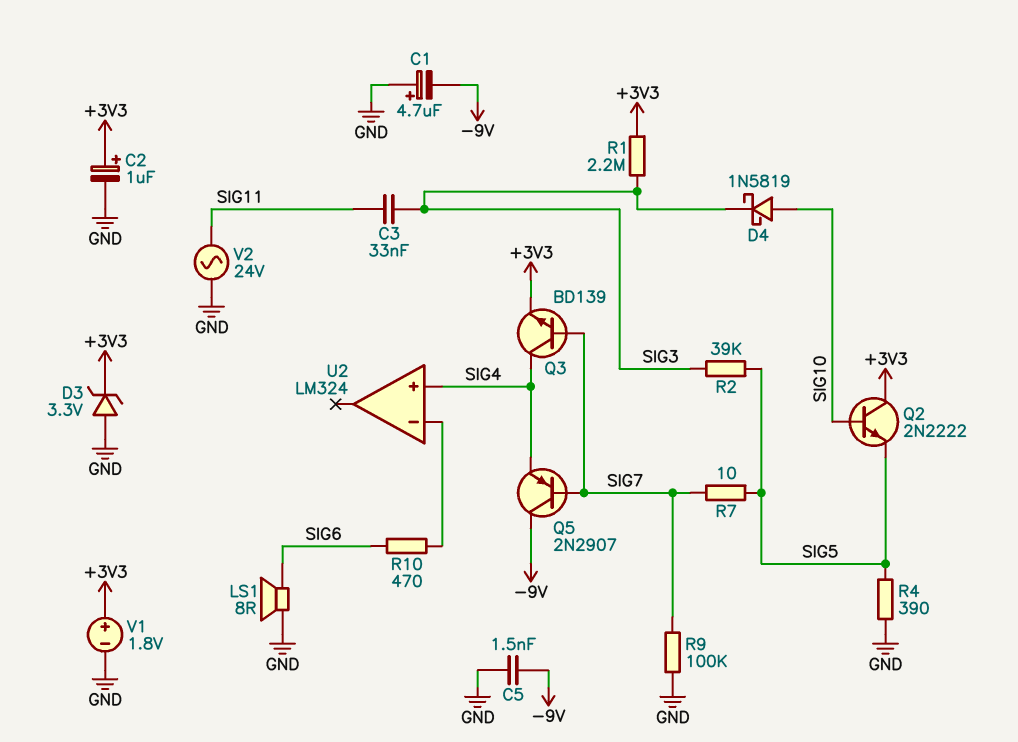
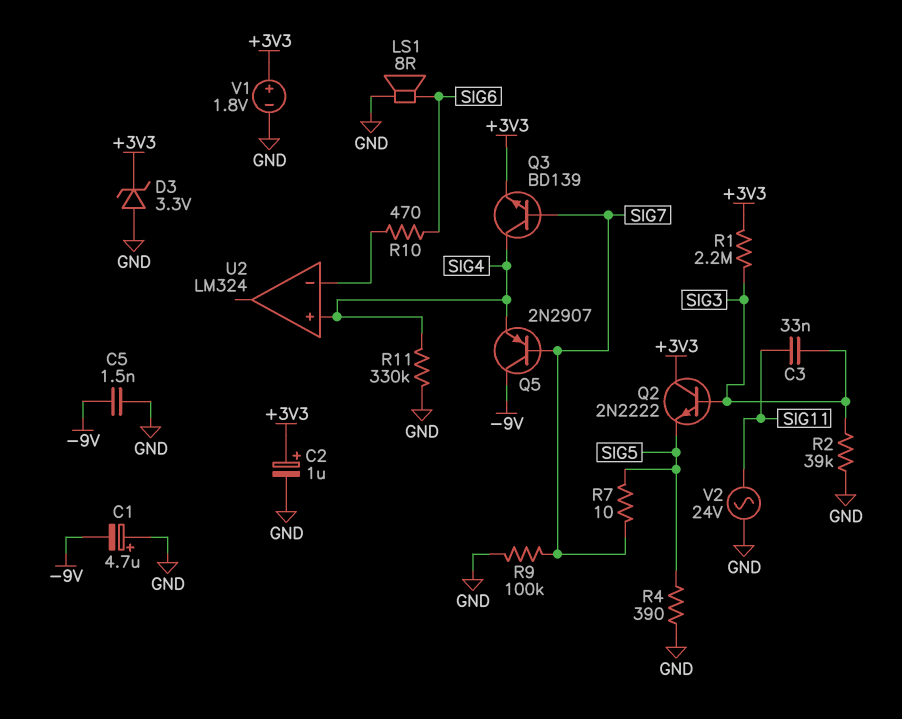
D4: schottky 1N5819 (A SIG10, K SIG3) -> none
Q2: NPN 2N2222 (B SIG10, C +3V3, E SIG5) -> NPN 2N2222 (B SIG3, C +3V3, E SIG5)
R2: 39k (SIG3, SIG5) -> 39k (GND, SIG3)
R11: none -> 330k (GND, SIG4)

